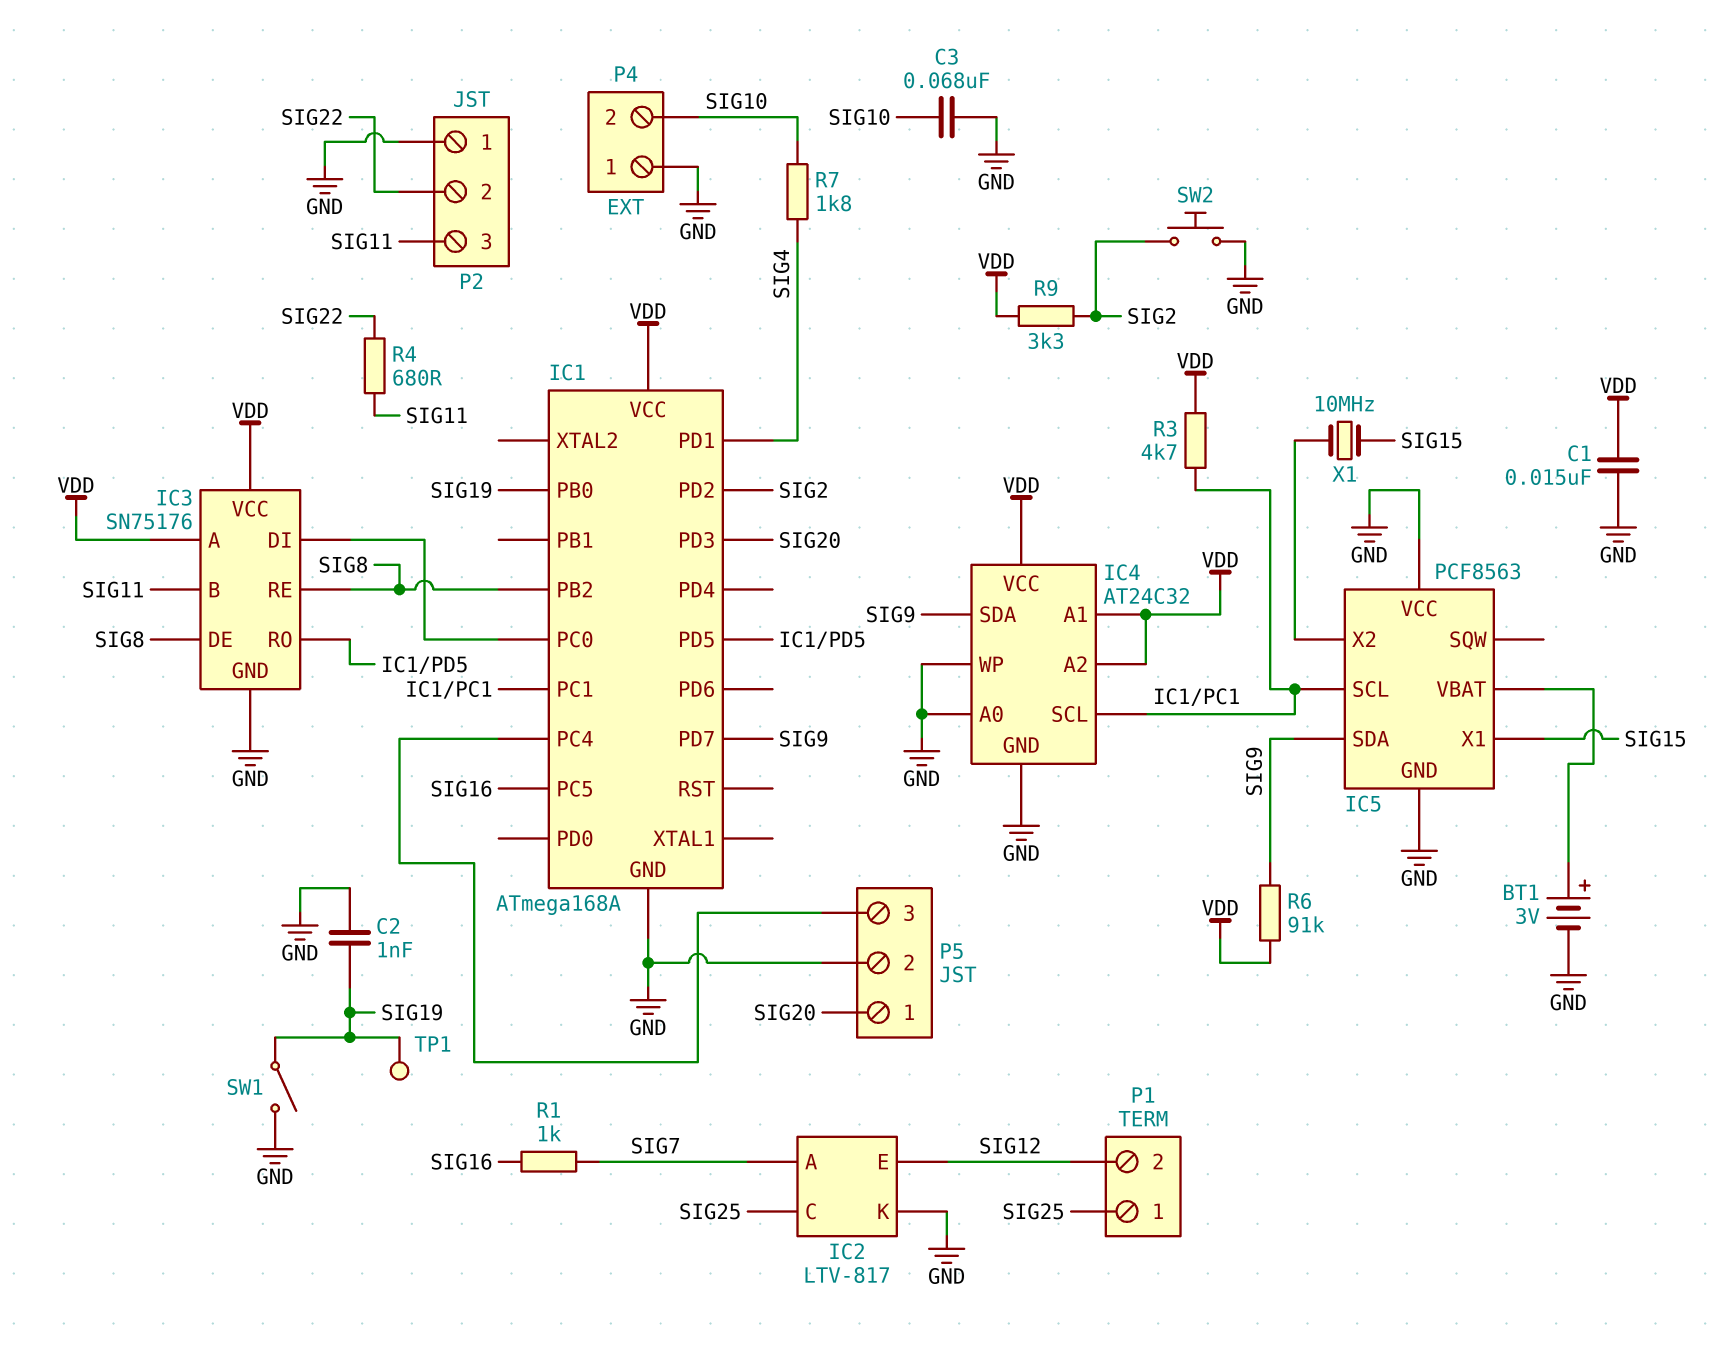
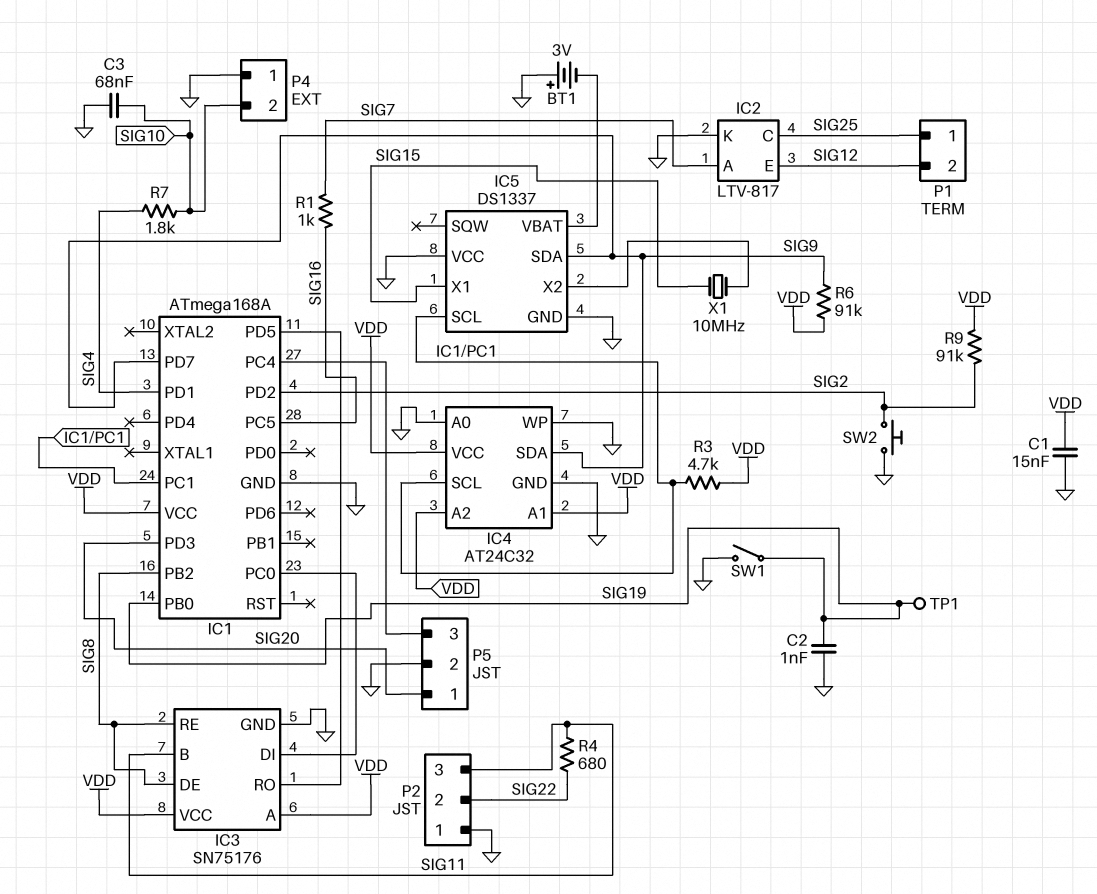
BT1: 3V (plus IC5/VBAT, minus GND) -> 3V (plus GND, minus IC5/VBAT)
IC5: PCF8563 -> DS1337
R9: 3.3k (SIG2, VDD) -> 91k (SIG2, VDD)

